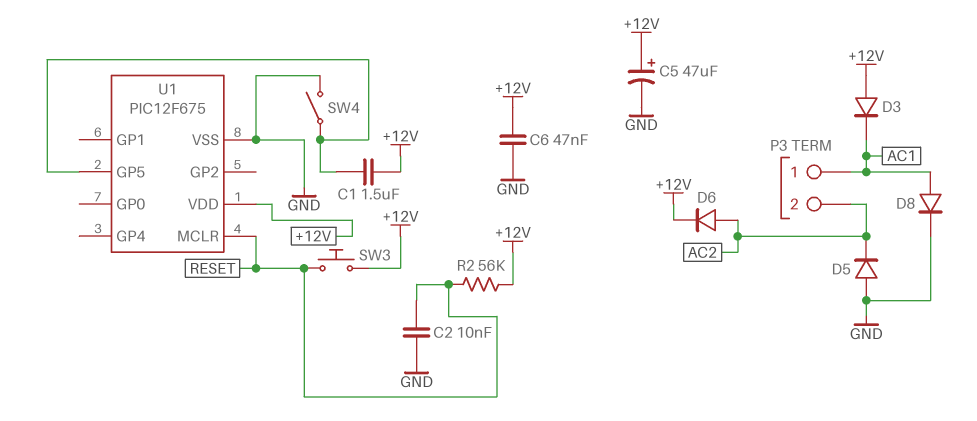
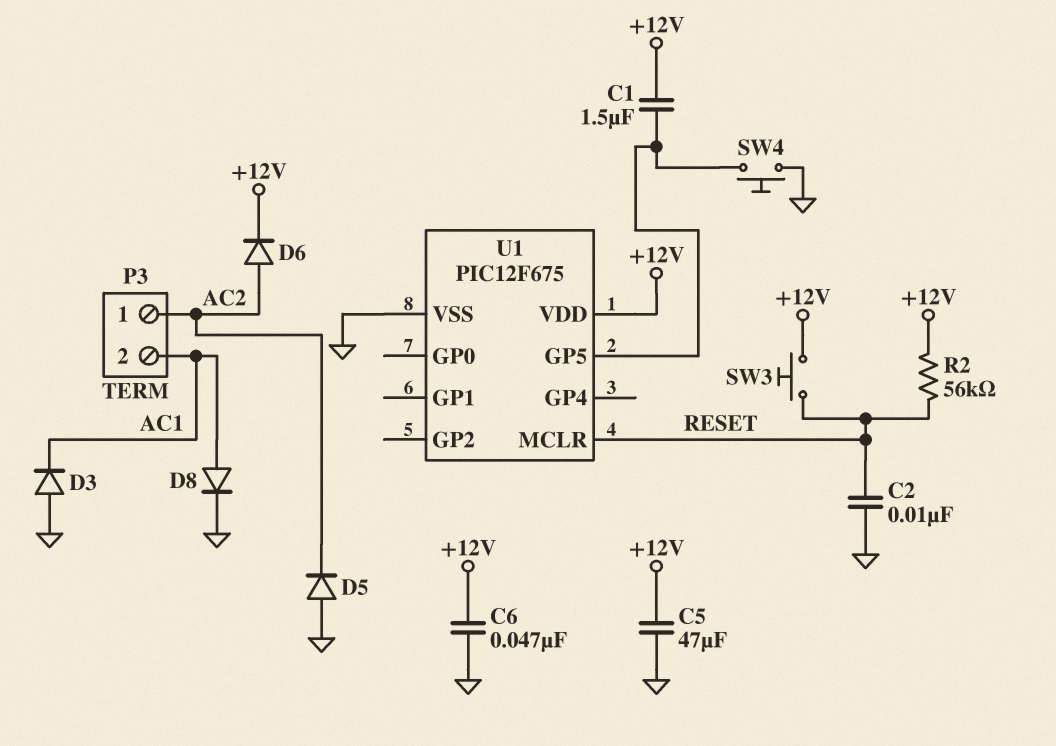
C5: 47uF (plus +12V, minus GND) -> 47uF (+12V, GND)
D3: diode (A +12V, K AC1) -> diode (A GND, K AC1)
P3 pin 1: AC1 -> AC2
P3 pin 2: AC2 -> AC1
SW4: switch (GND, U1/GP5) -> button (GND, U1/GP5)

